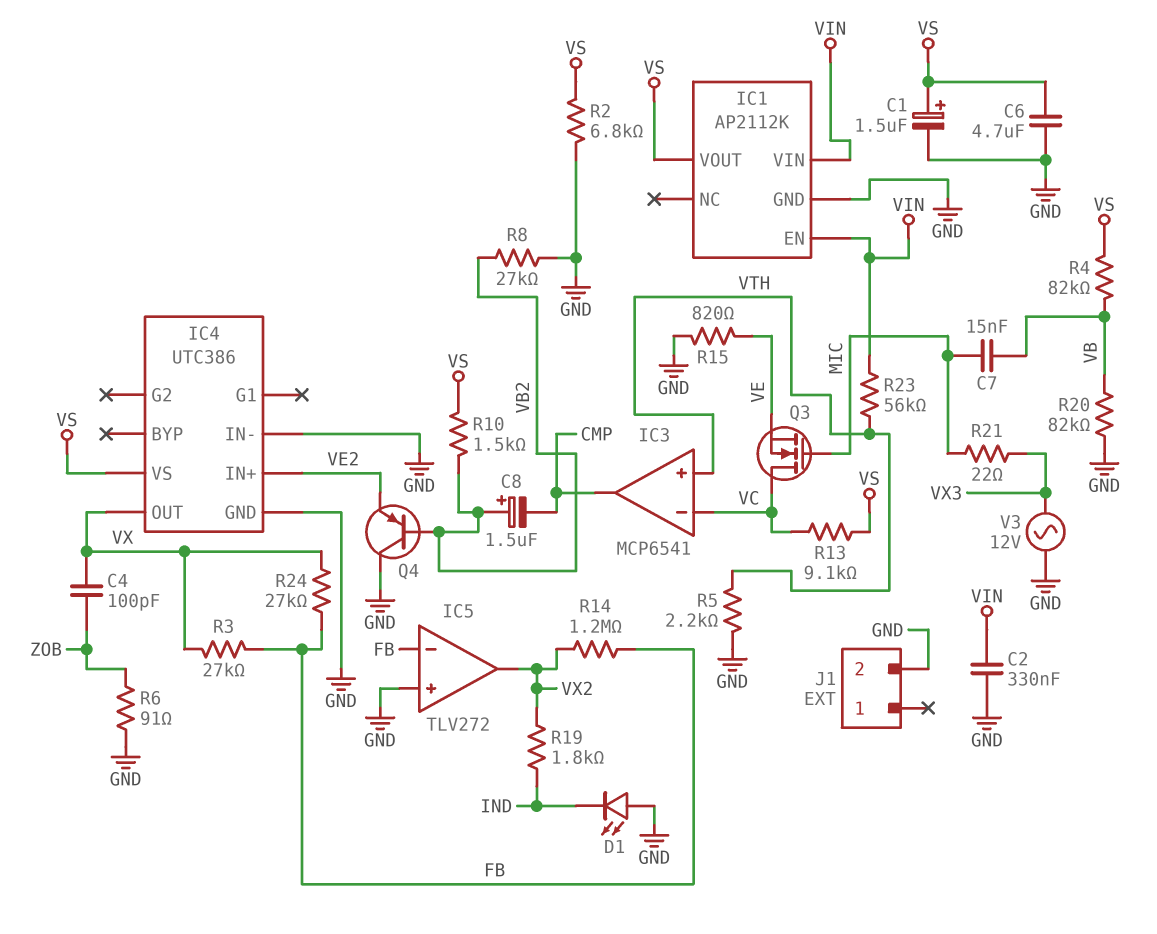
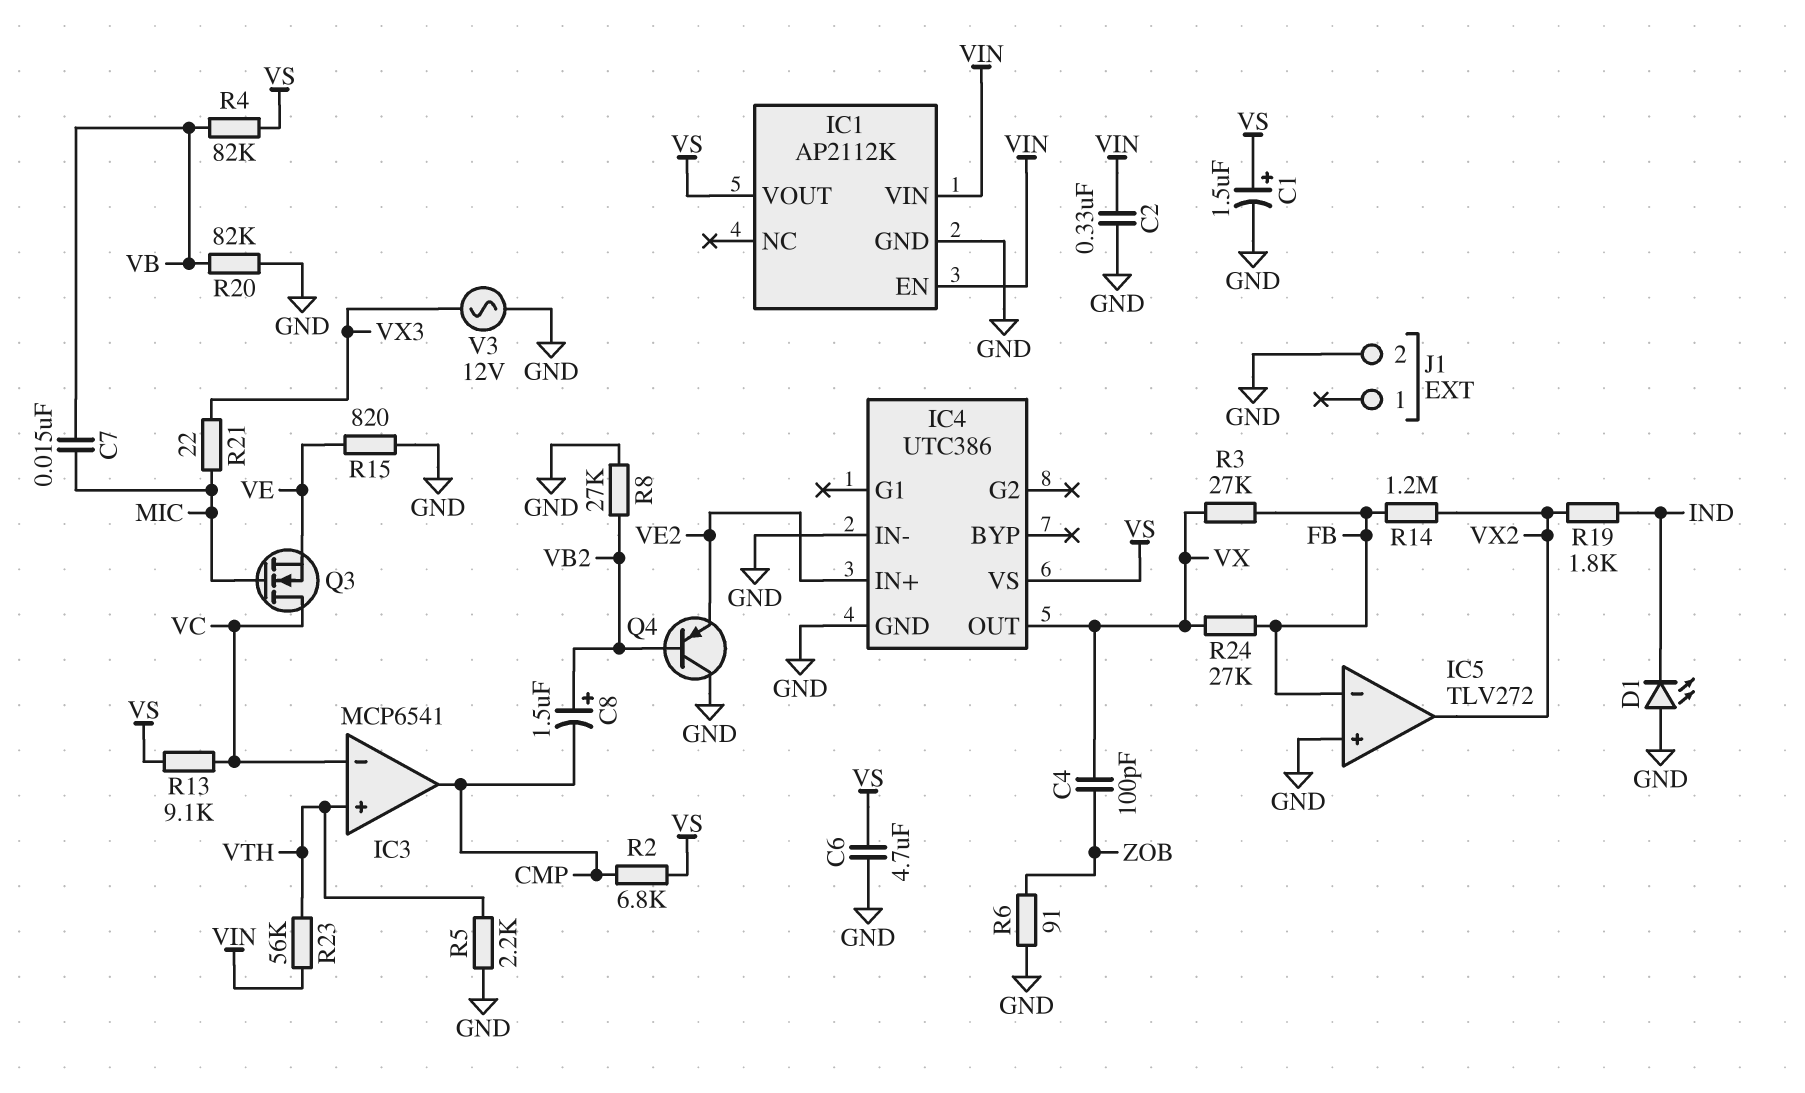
R2: 6.8k (GND, VS) -> 6.8k (CMP, VS)
R10: 1.5k (VB2, VS) -> none

